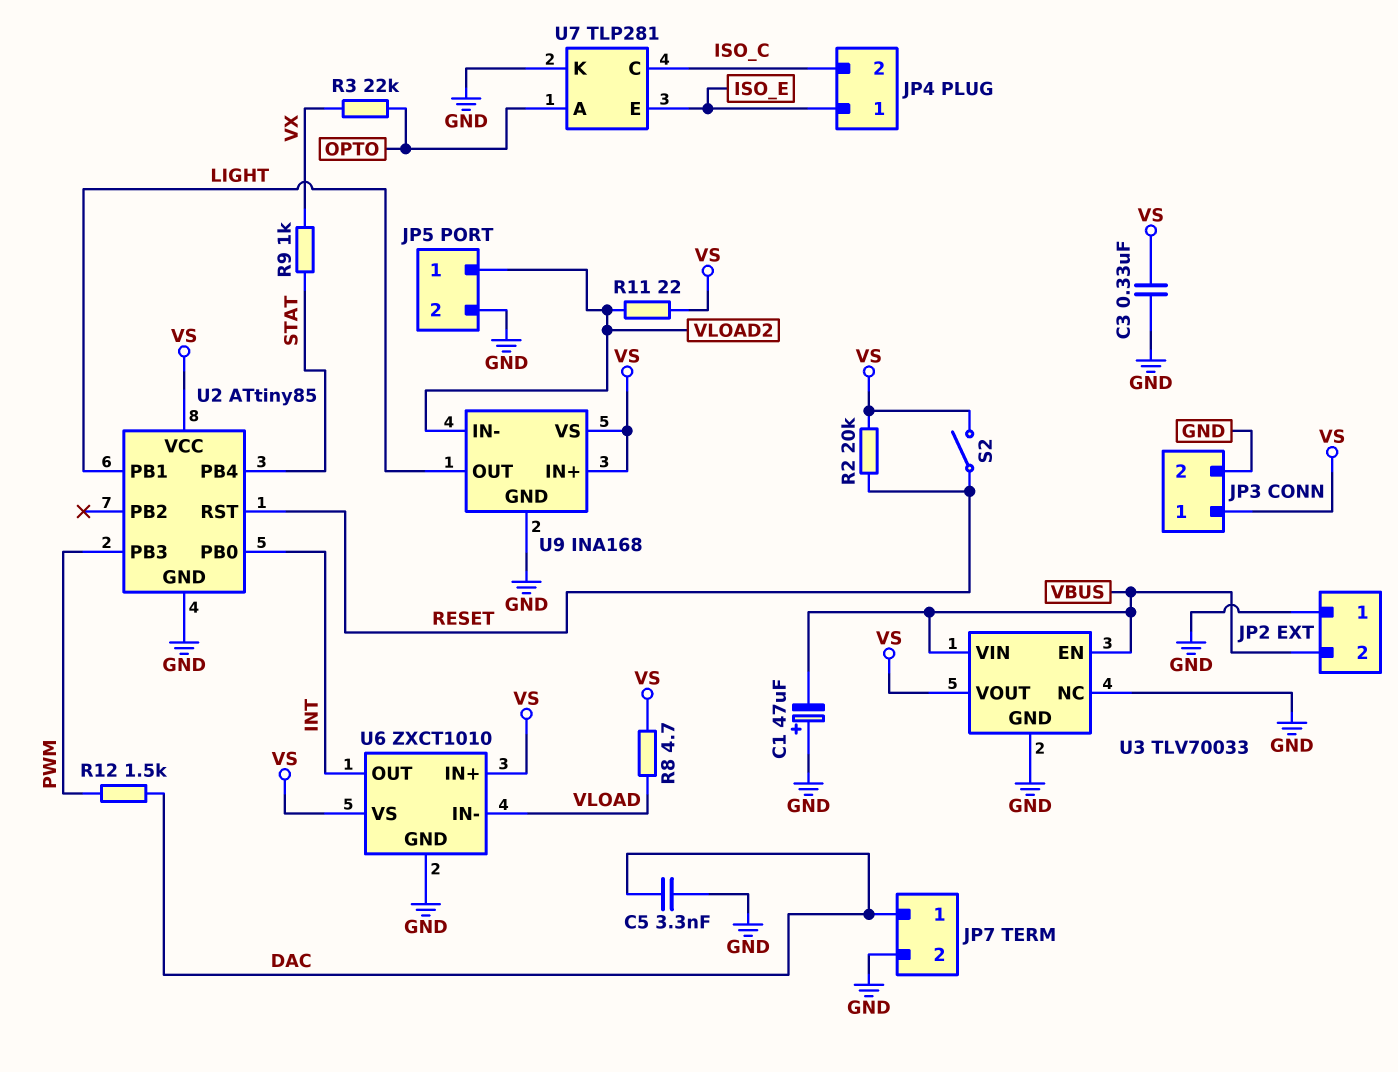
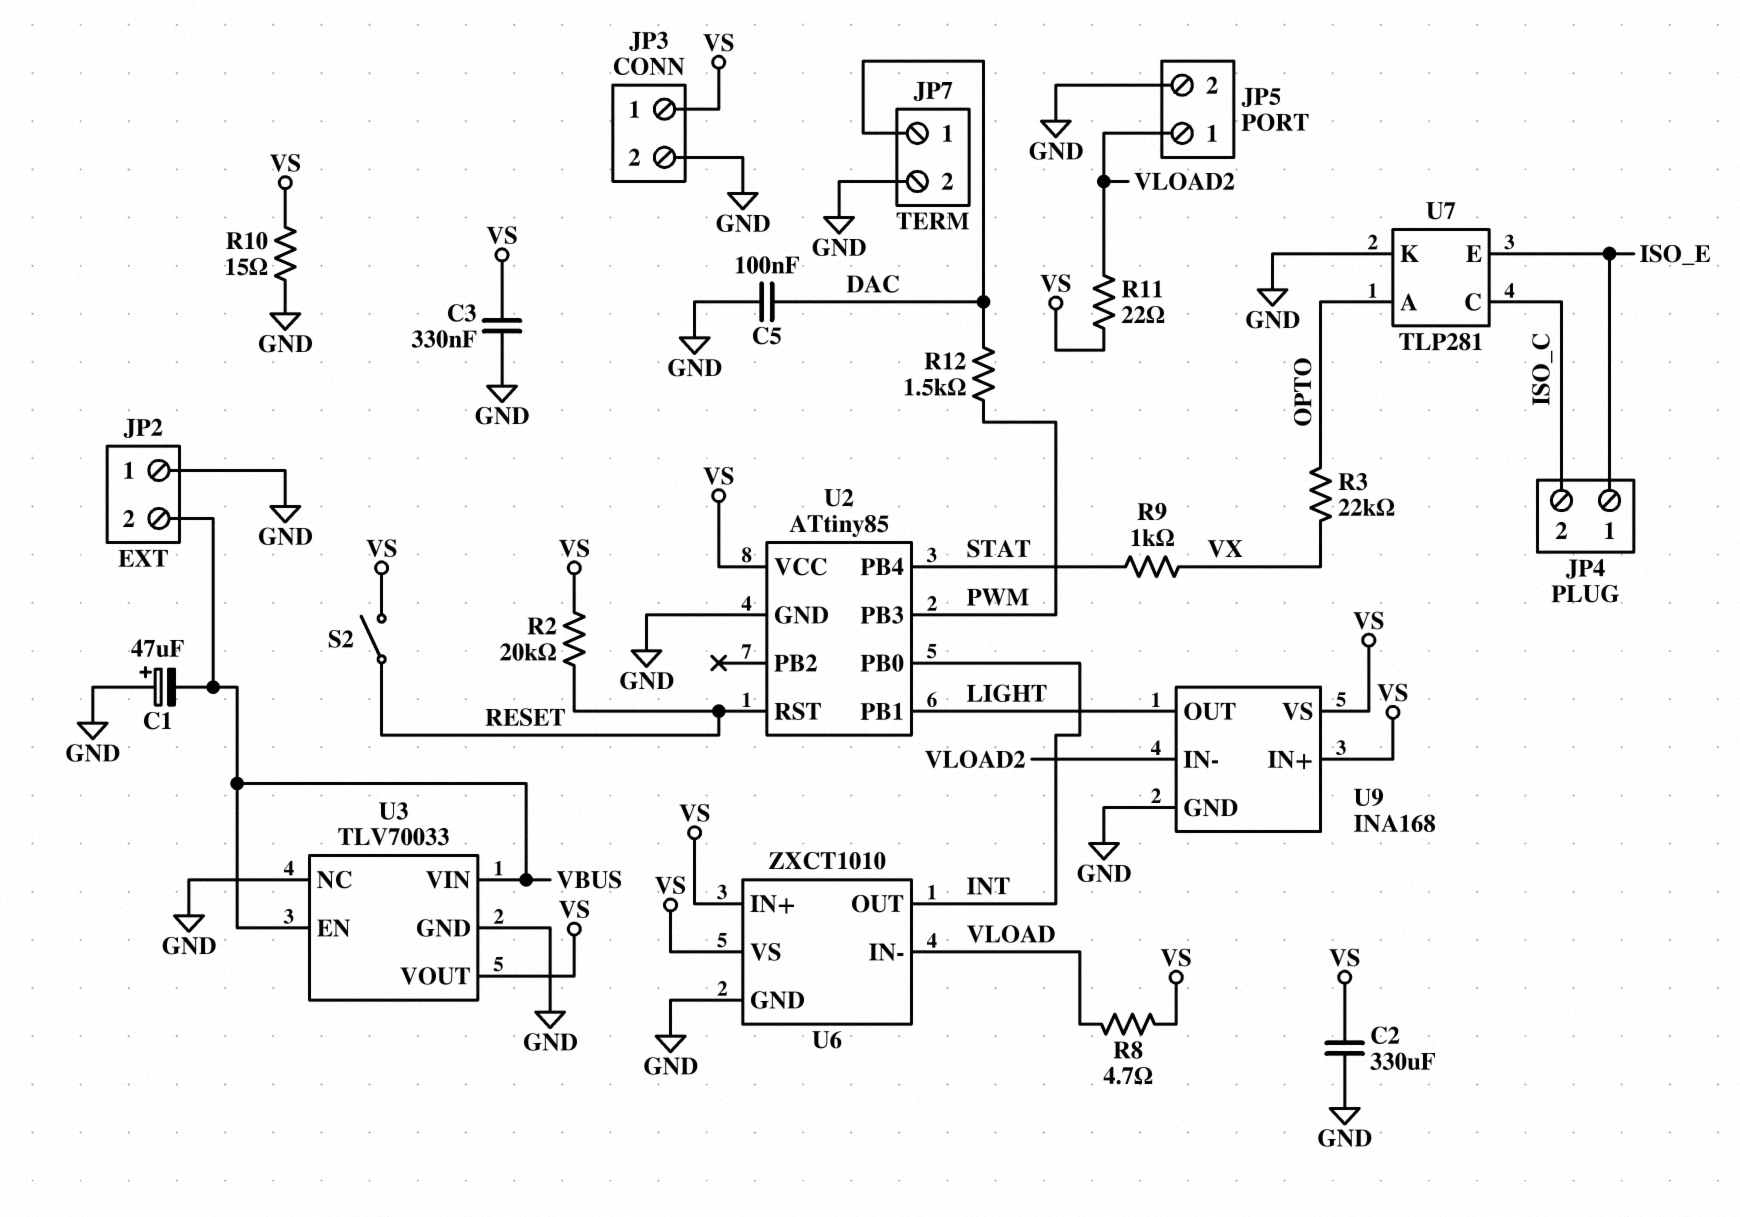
C2: none -> 330uF (GND, VS)
C5: 3.3nF (DAC, GND) -> 100nF (DAC, GND)
R10: none -> 15 (GND, VS)

